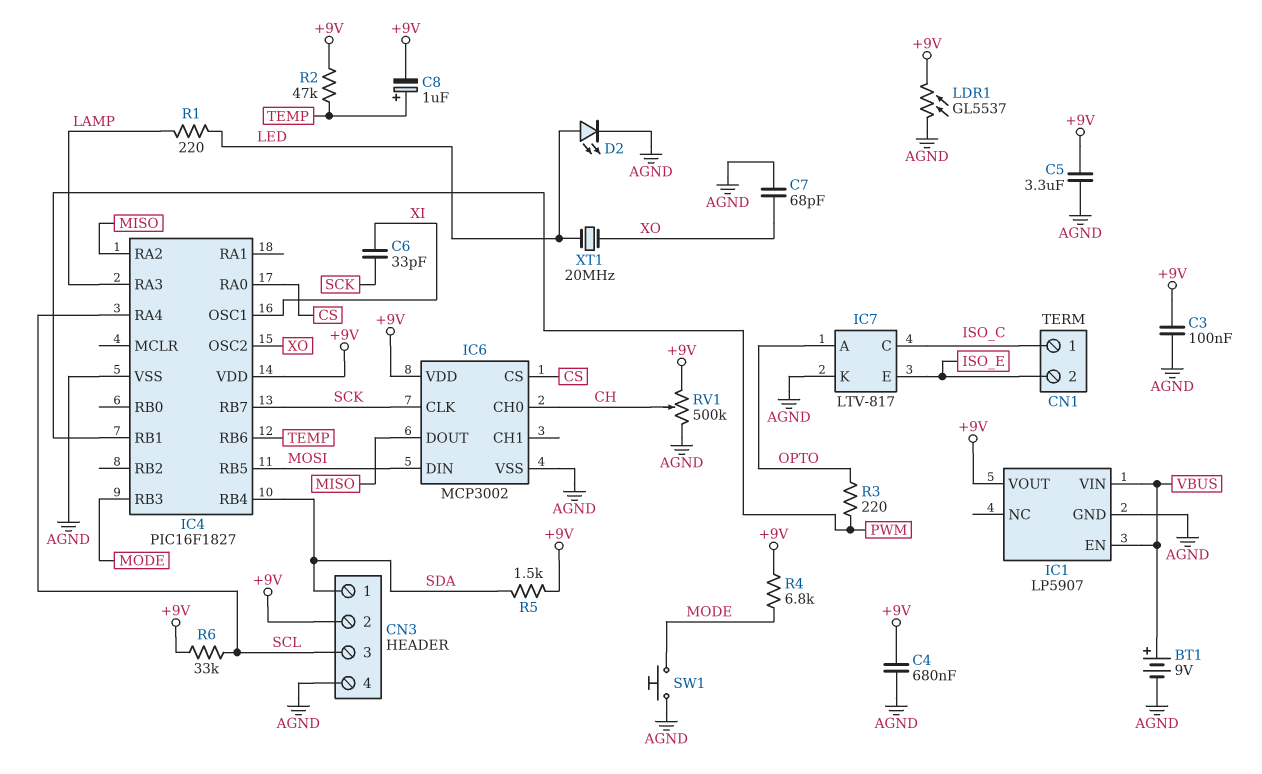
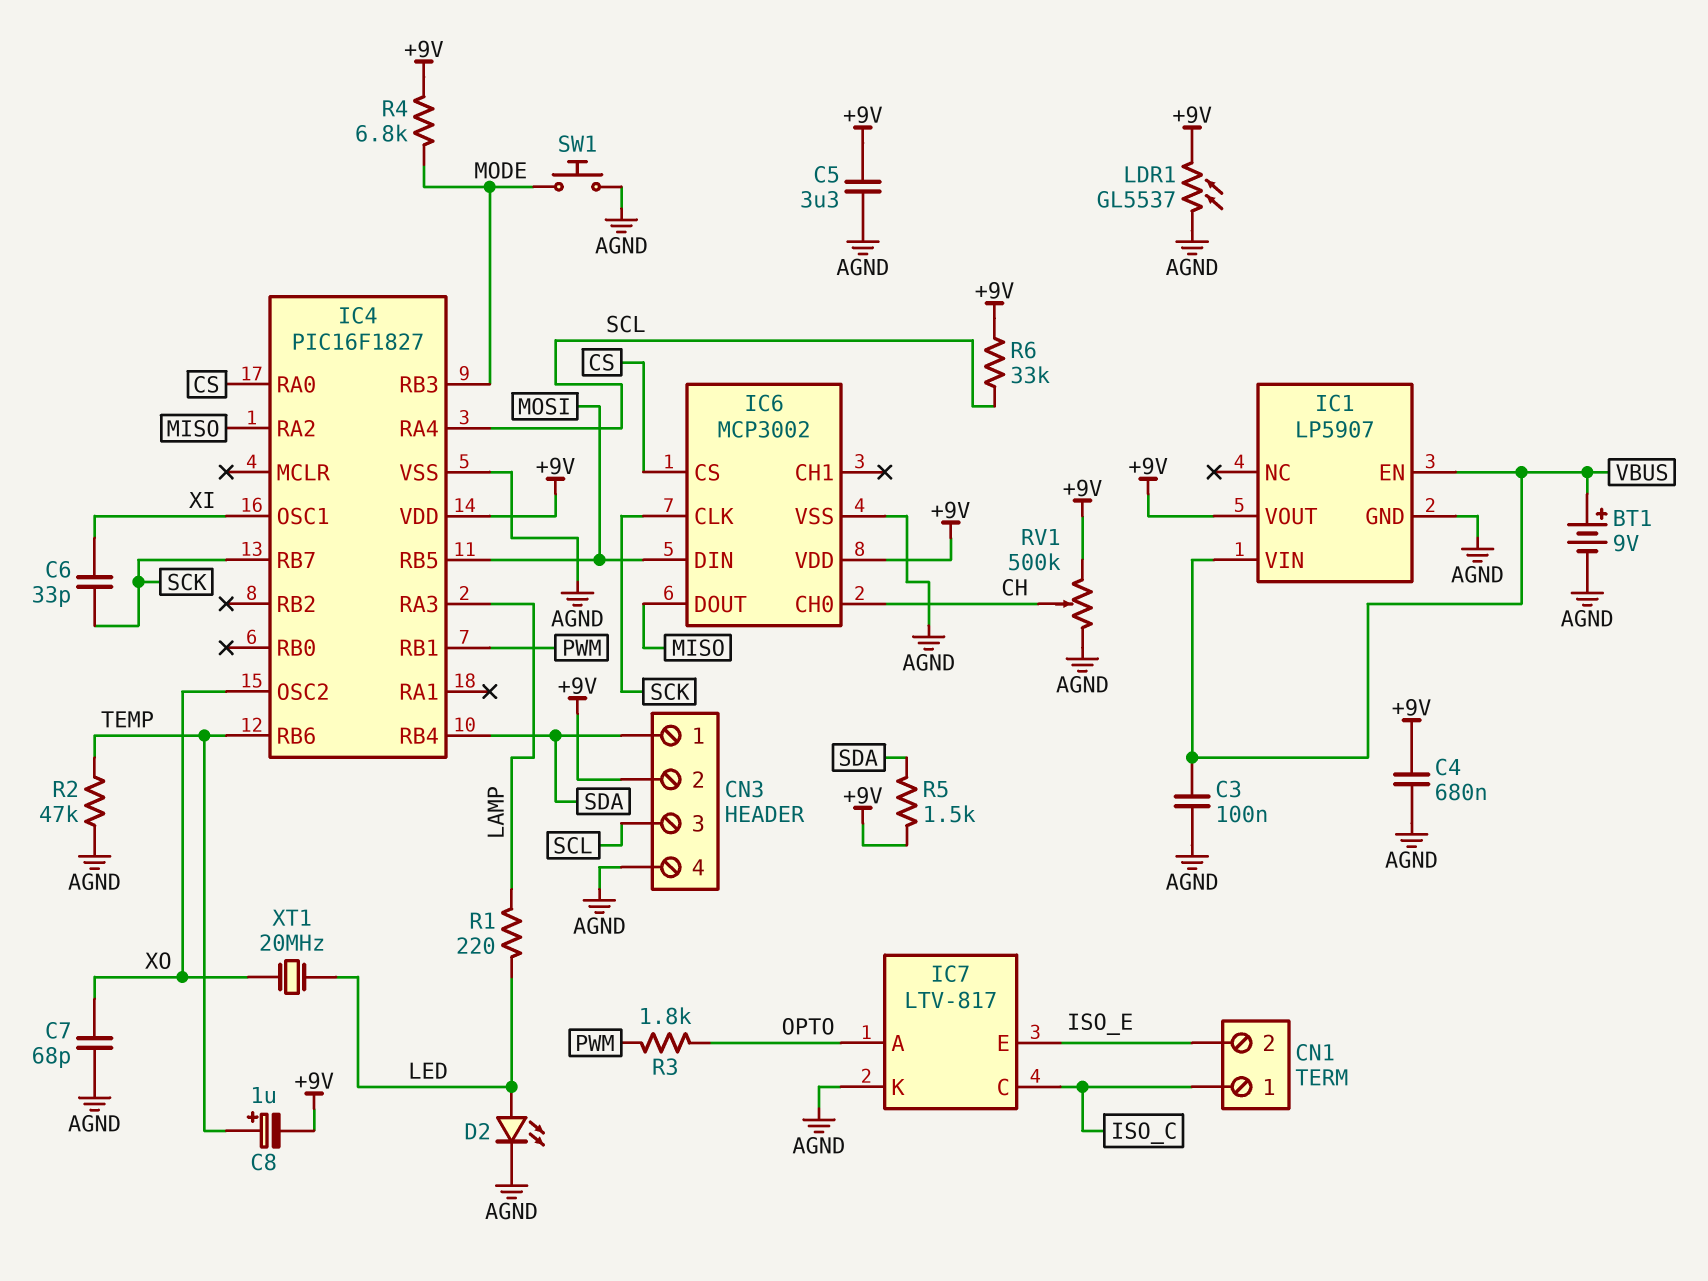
C3: 100nF (+9V, AGND) -> 100nF (AGND, VBUS)
R2: 47k (+9V, TEMP) -> 47k (AGND, TEMP)
R3: 220 (OPTO, PWM) -> 1.8k (OPTO, PWM)

